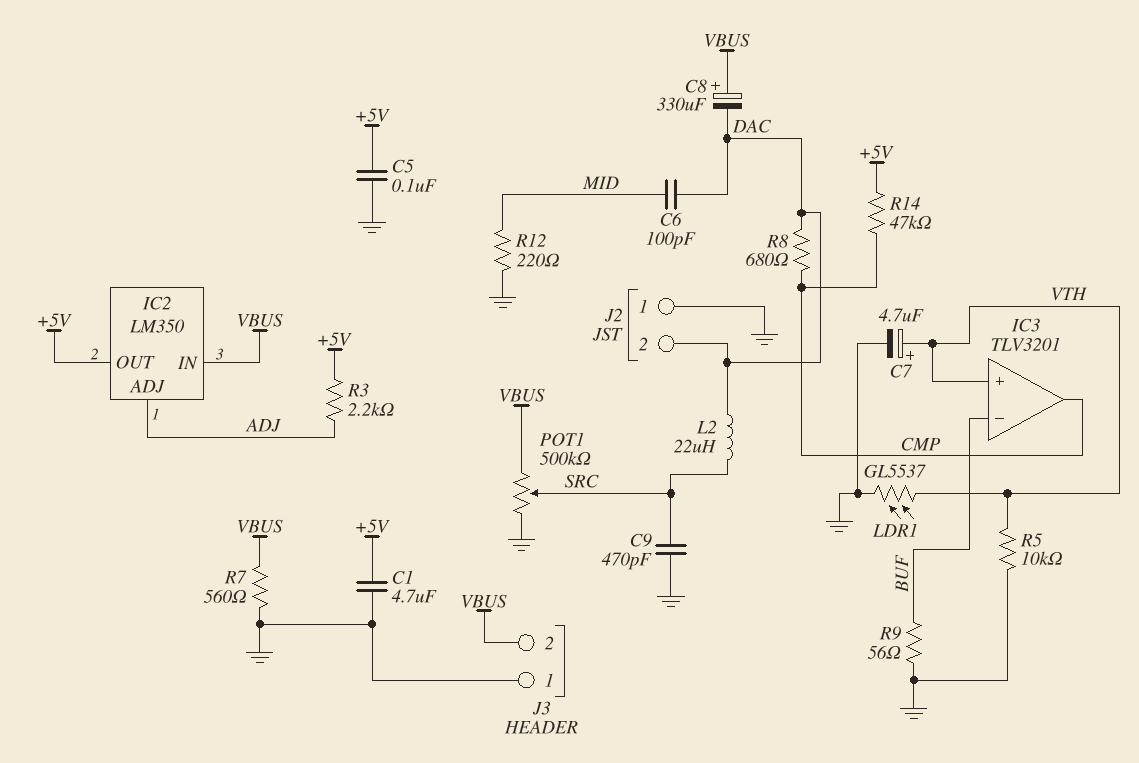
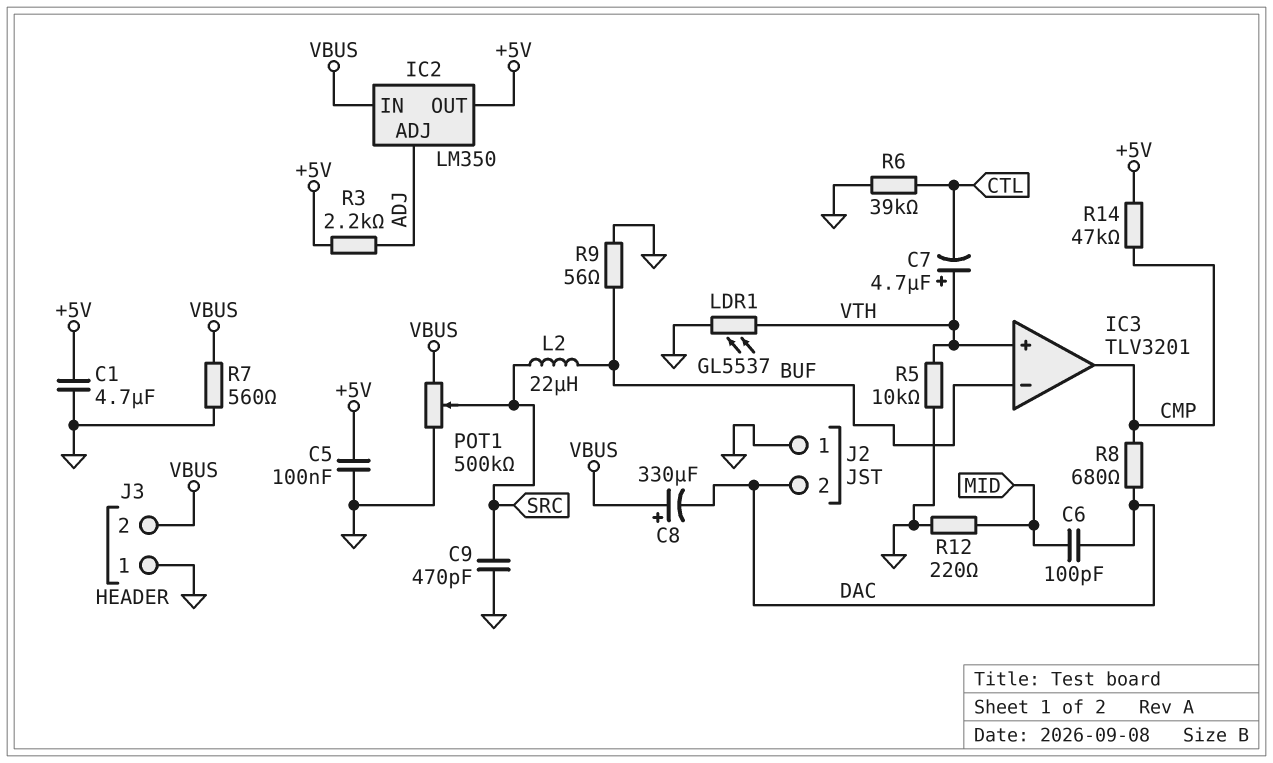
C7: 4.7uF (plus VTH, minus GND) -> 4.7uF (plus VTH, minus CTL)
L2: 22uH (DAC, SRC) -> 22uH (BUF, SRC)
R6: none -> 39k (CTL, GND)

